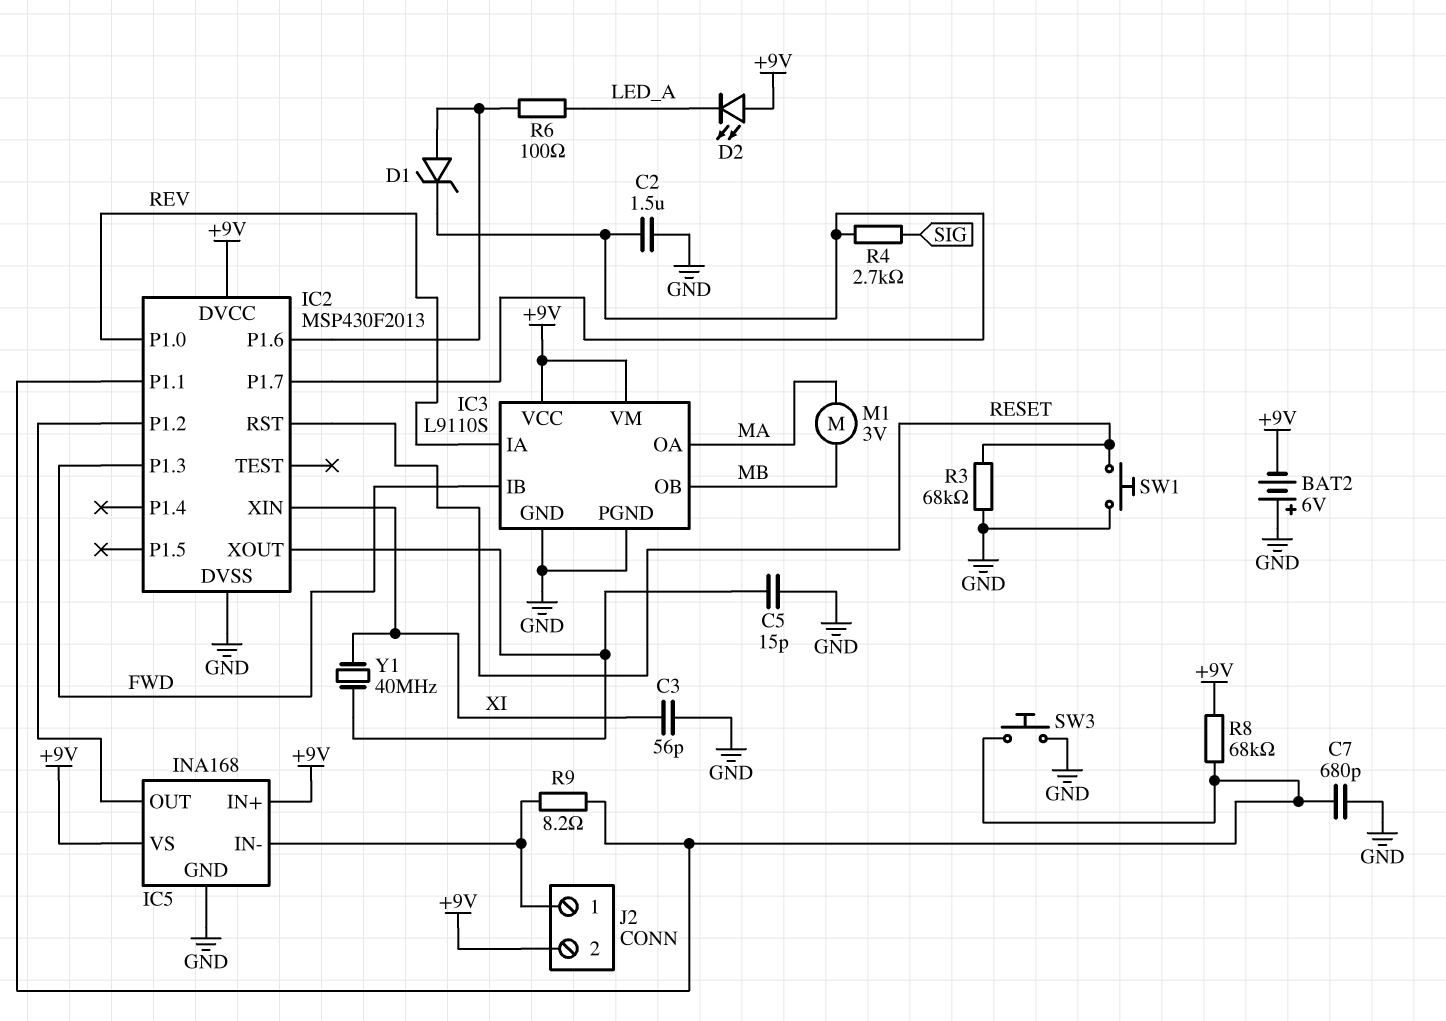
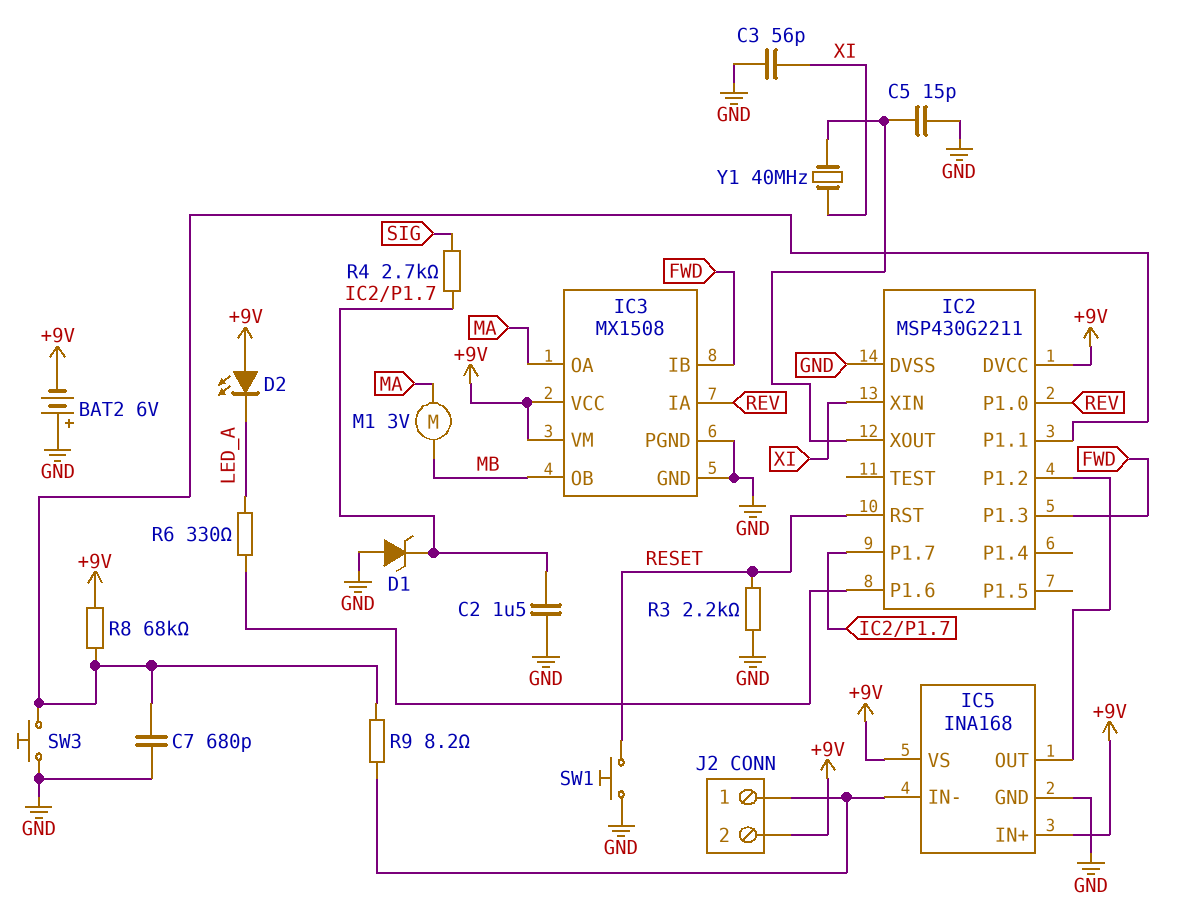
D1: zener (A IC2/P1.6, K IC2/P1.7) -> zener (A GND, K IC2/P1.7)
IC2: MSP430F2013 -> MSP430G2211
IC3: L9110S -> MX1508
R3: 68k (GND, RESET) -> 2.2k (GND, RESET)
R6: 100 (IC2/P1.6, LED_A) -> 330 (IC2/P1.6, LED_A)

